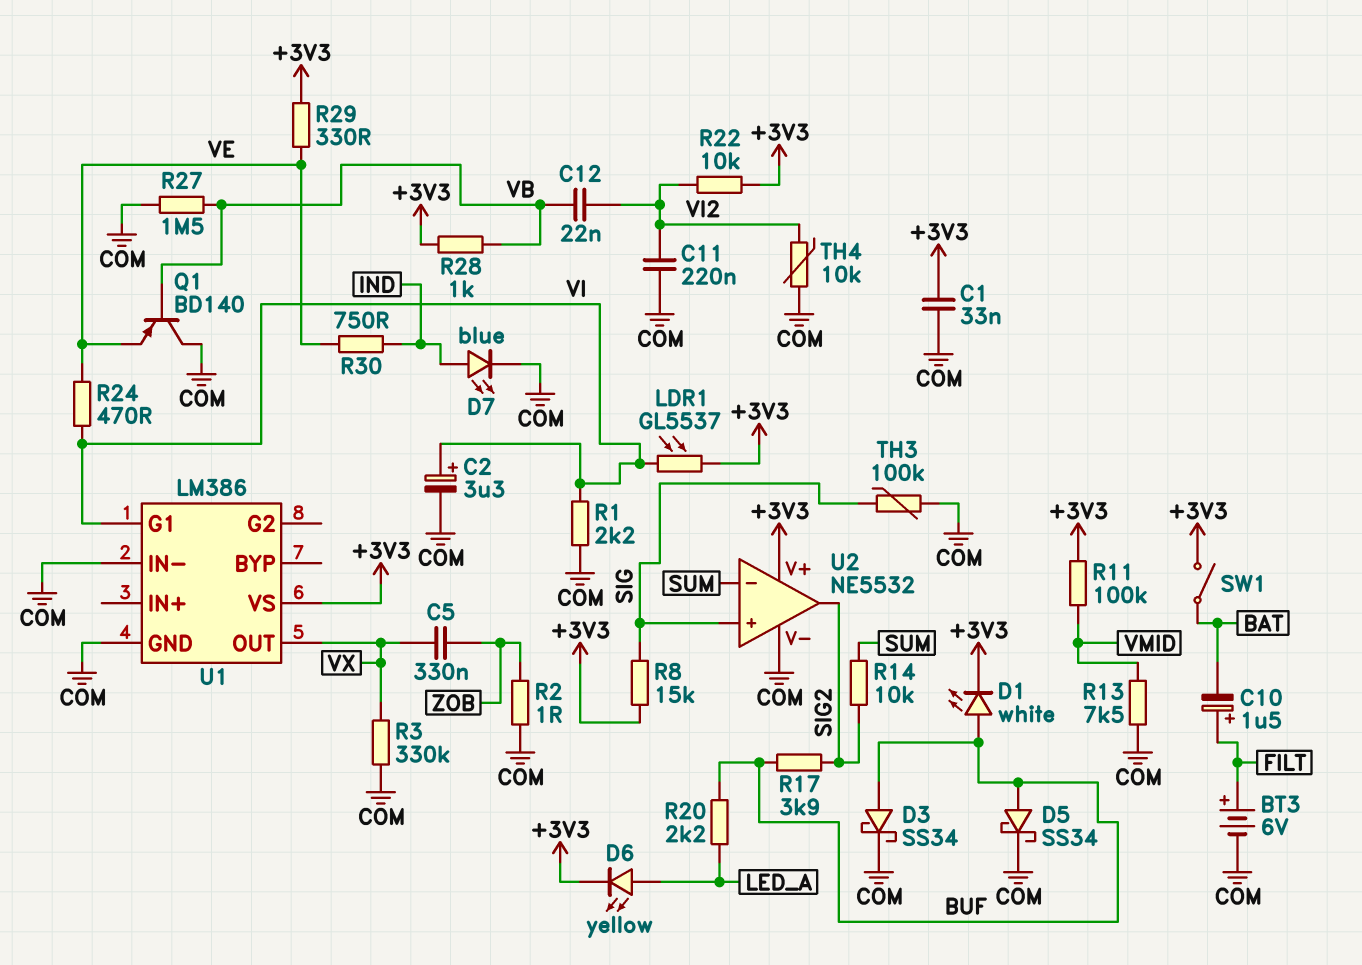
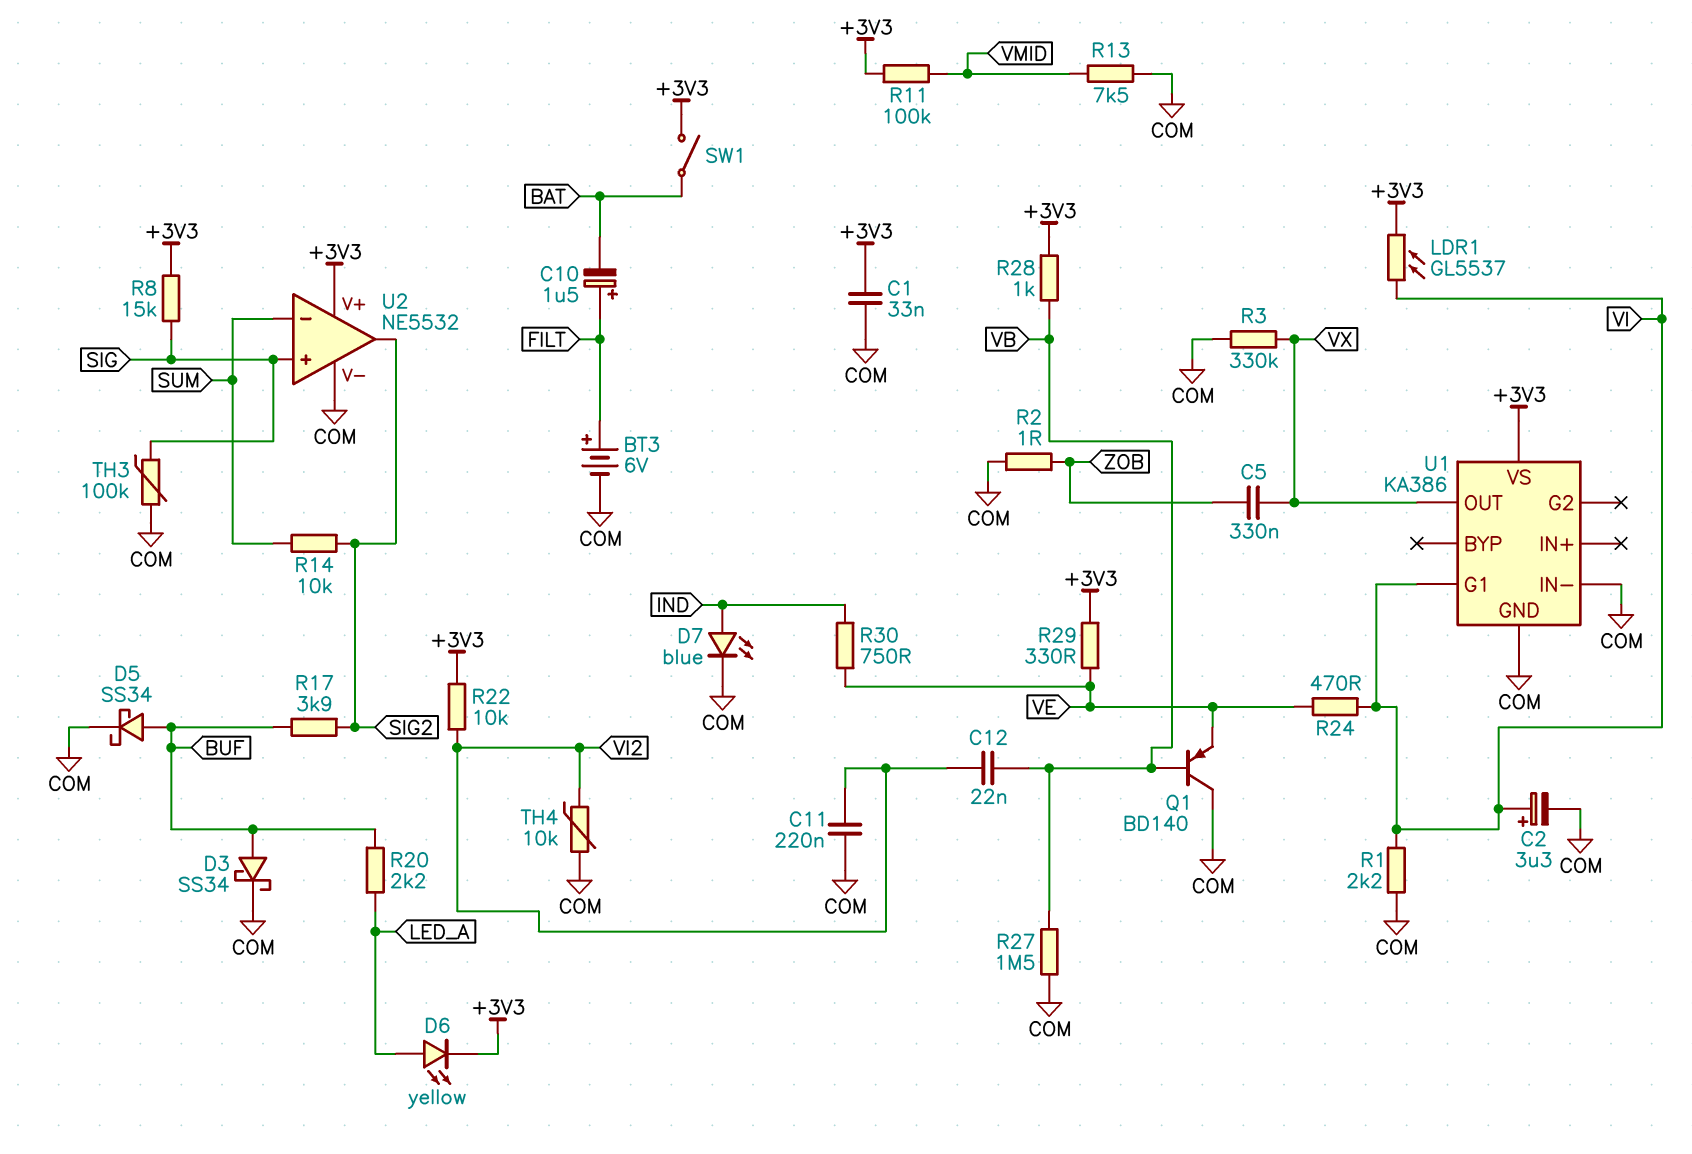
D1: LED white (A BUF, K +3V3) -> none
U1: LM386 -> KA386

